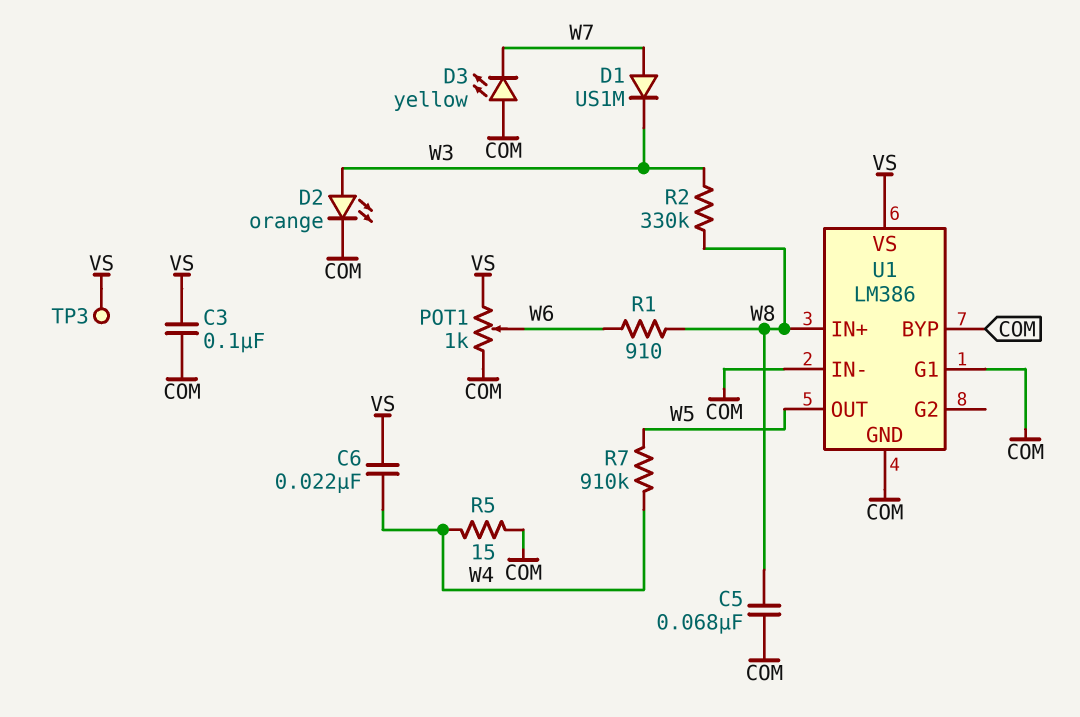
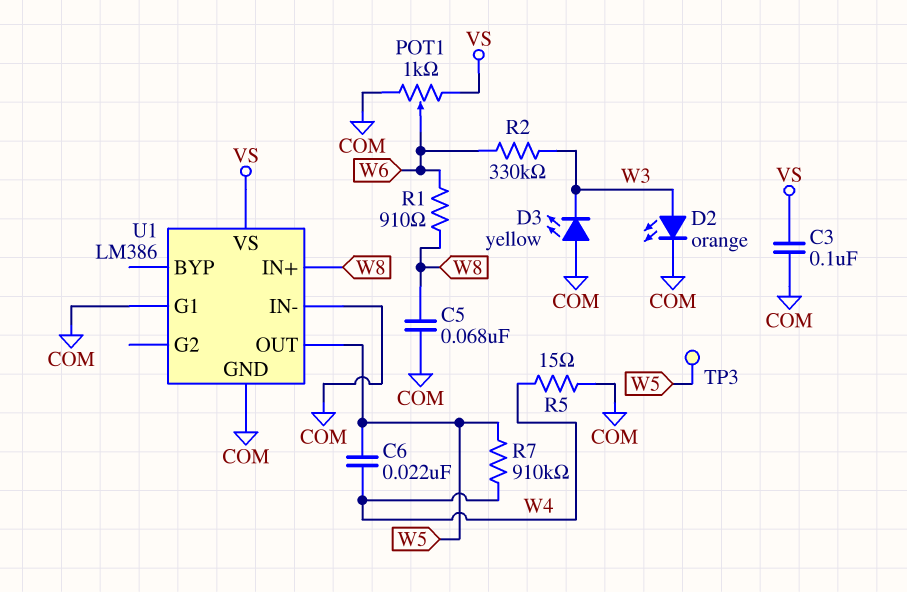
C6: 22nF (VS, W4) -> 22nF (W4, W5)
D1: diode US1M (A W7, K W3) -> none
D3: LED yellow (A COM, K W7) -> LED yellow (A COM, K W3)
R2: 330k (W3, W8) -> 330k (W3, W6)
TP3: test point (VS) -> test point (W5)
U1 pin BYP: COM -> none

